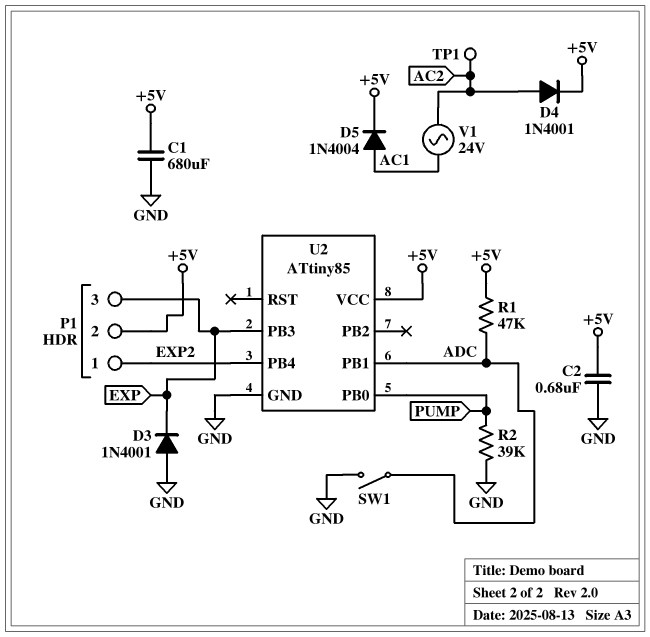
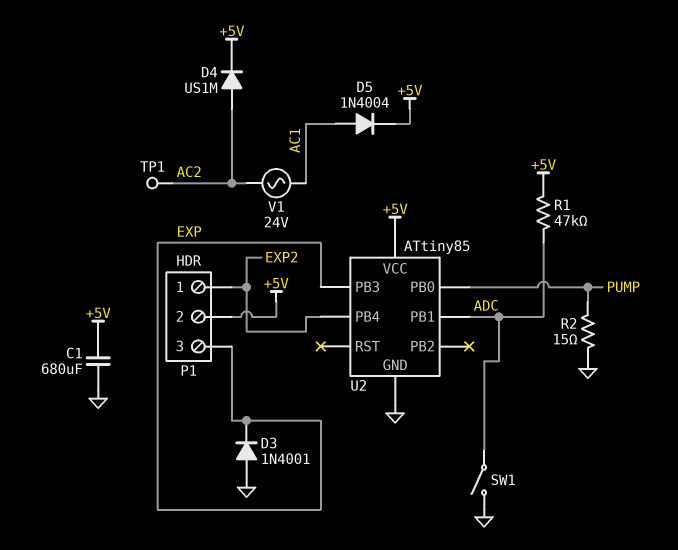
C2: 680nF (+5V, GND) -> none
D4: diode 1N4001 (A AC2, K +5V) -> diode US1M (A AC2, K +5V)
R2: 39k (GND, PUMP) -> 15 (GND, PUMP)

